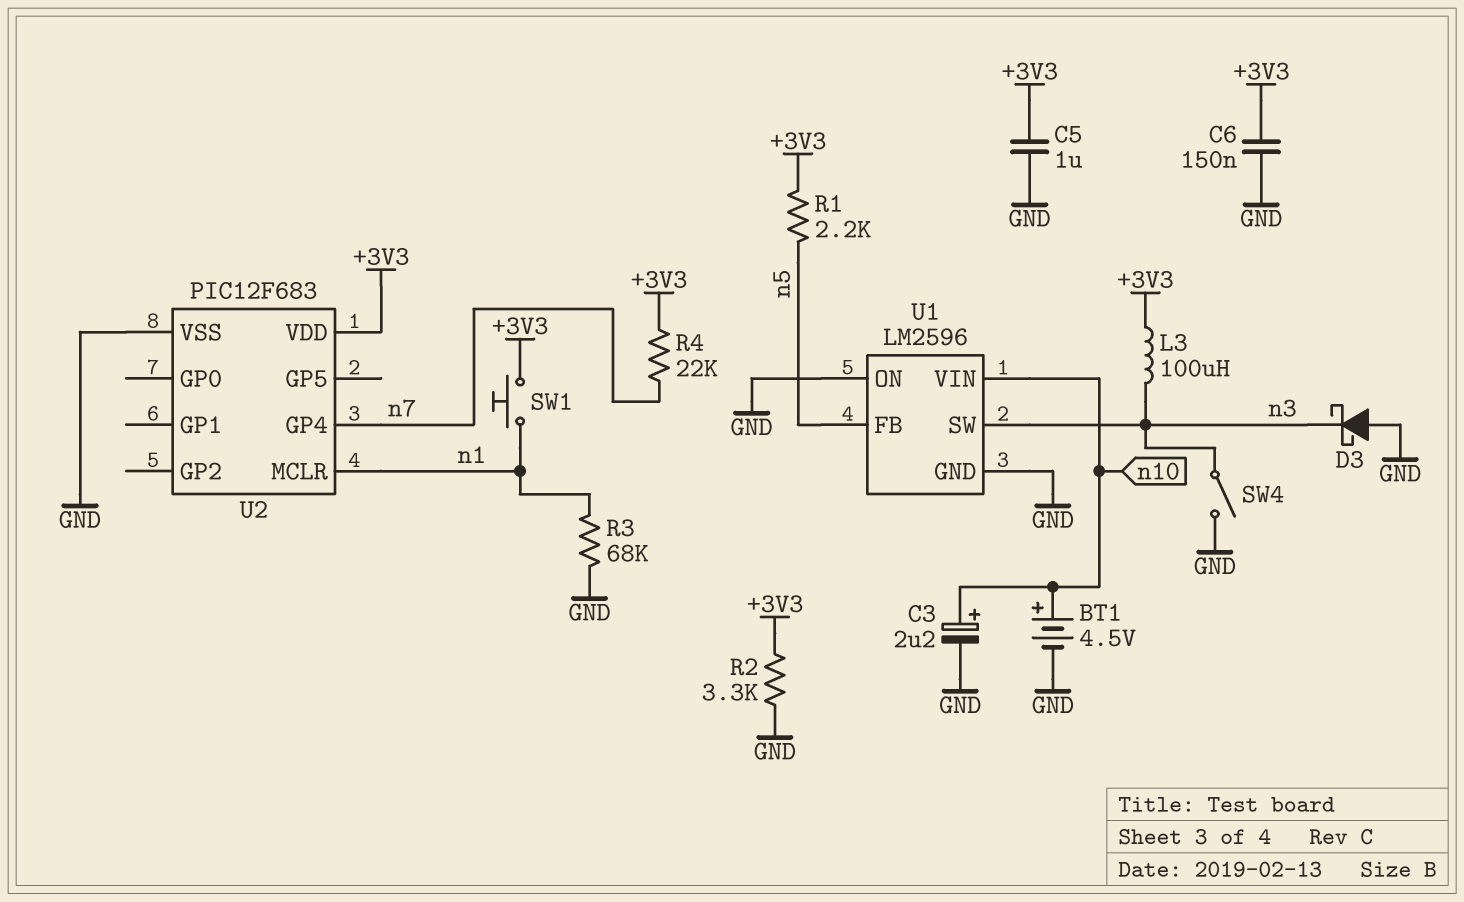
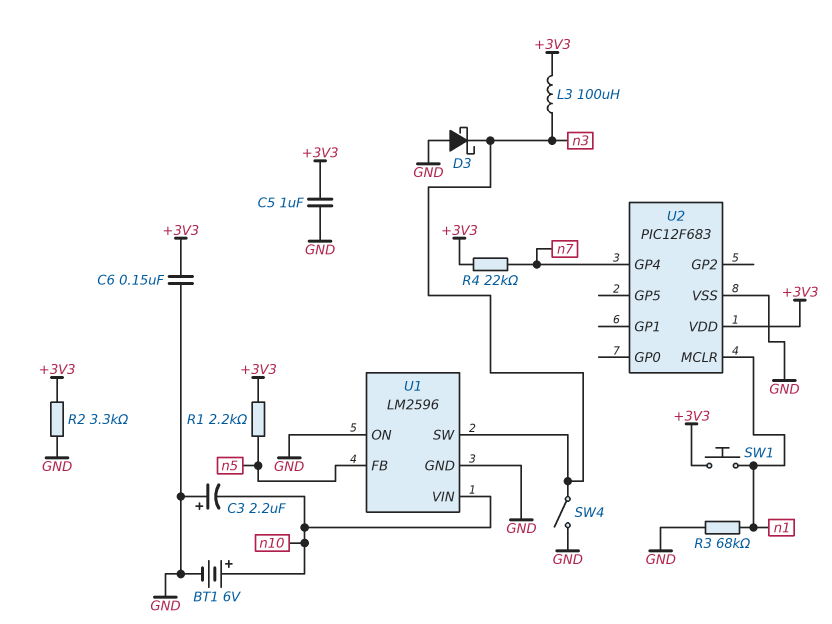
BT1: 4.5V (plus n10, minus GND) -> 6V (plus n10, minus GND)
C3: 2.2uF (plus n10, minus GND) -> 2.2uF (plus GND, minus n10)

